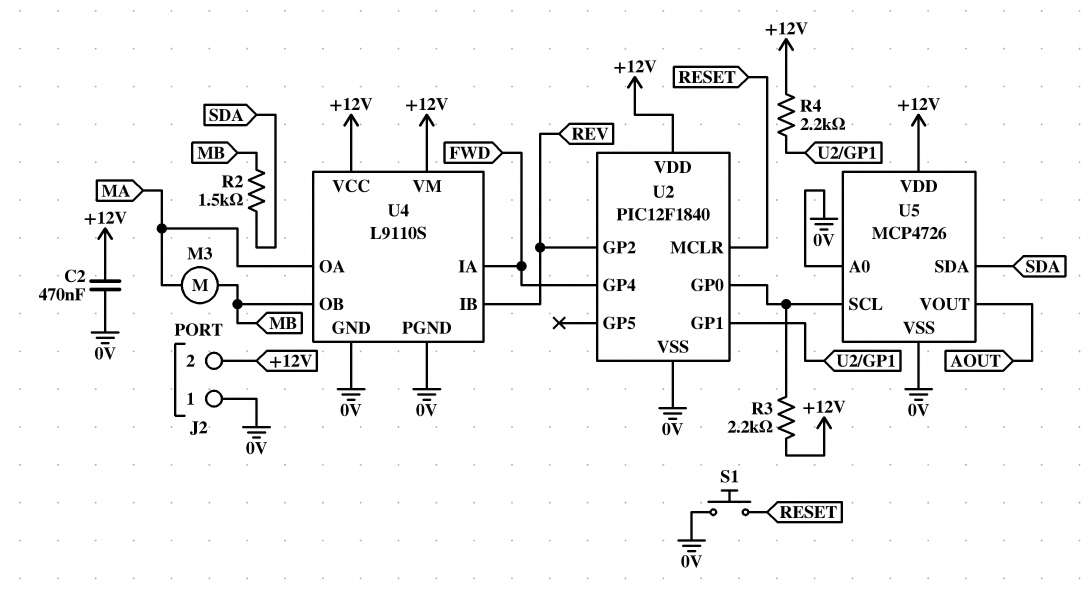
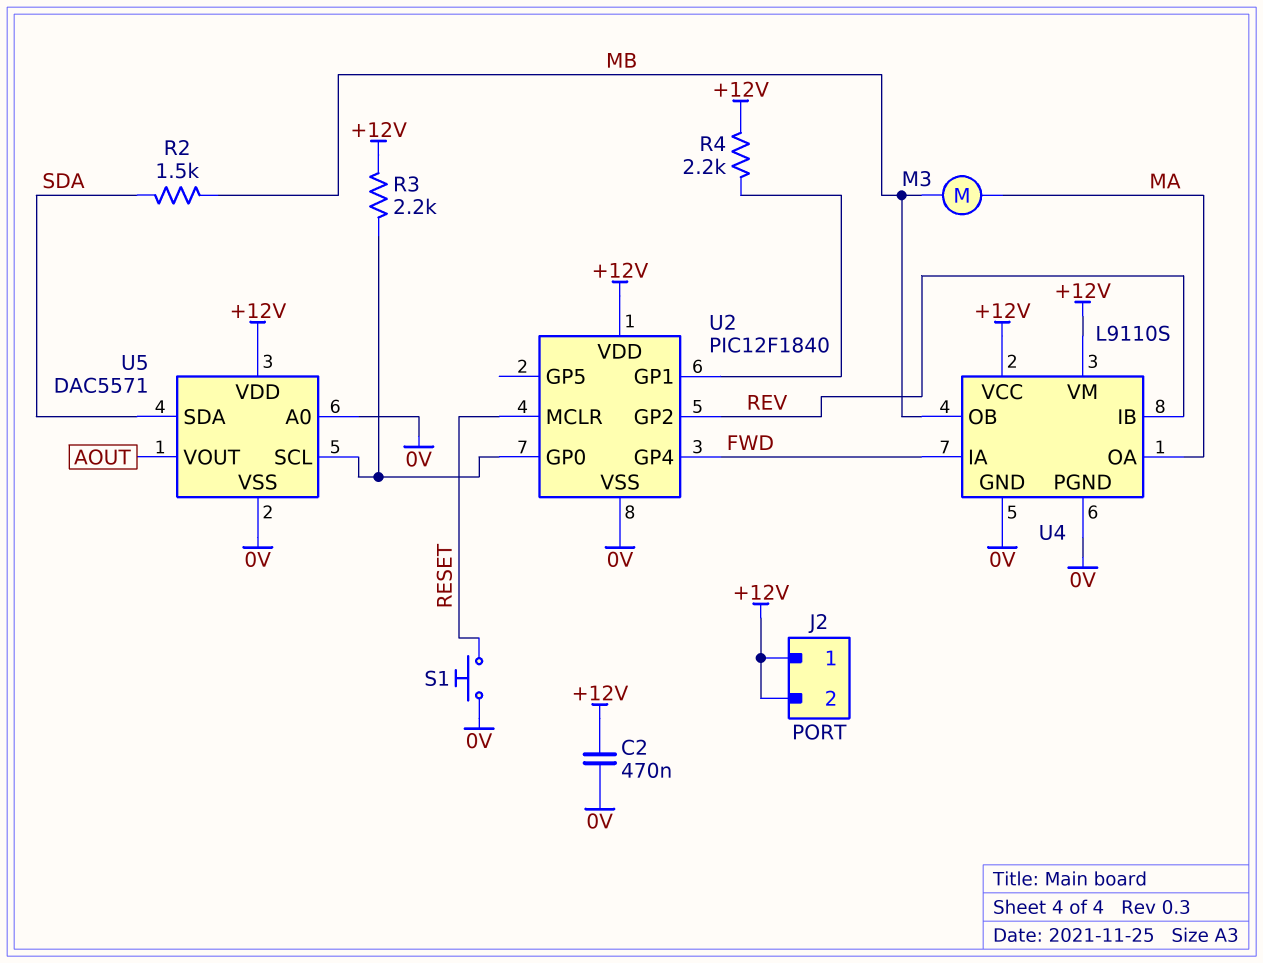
J2 pin 1: 0V -> +12V
U5: MCP4726 -> DAC5571

